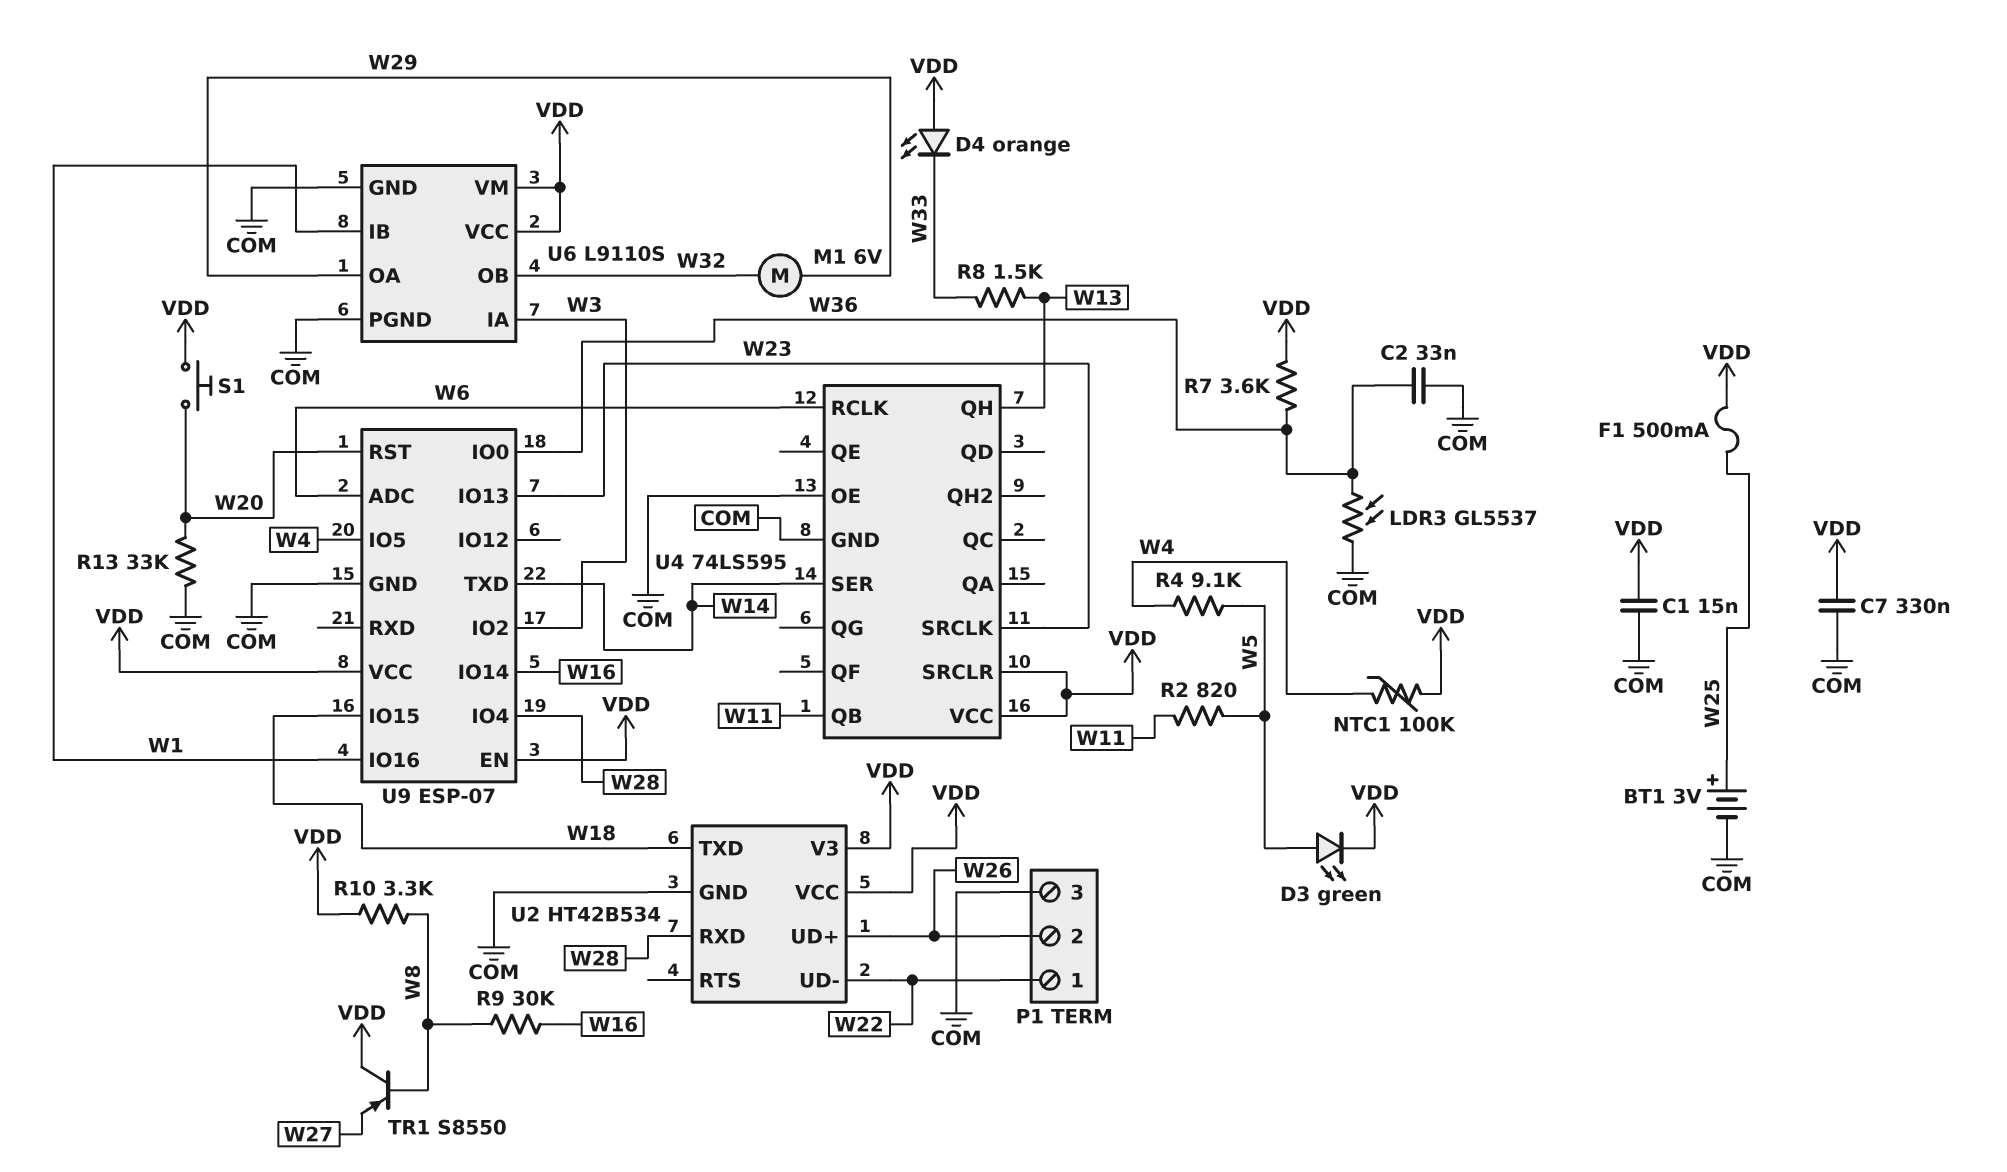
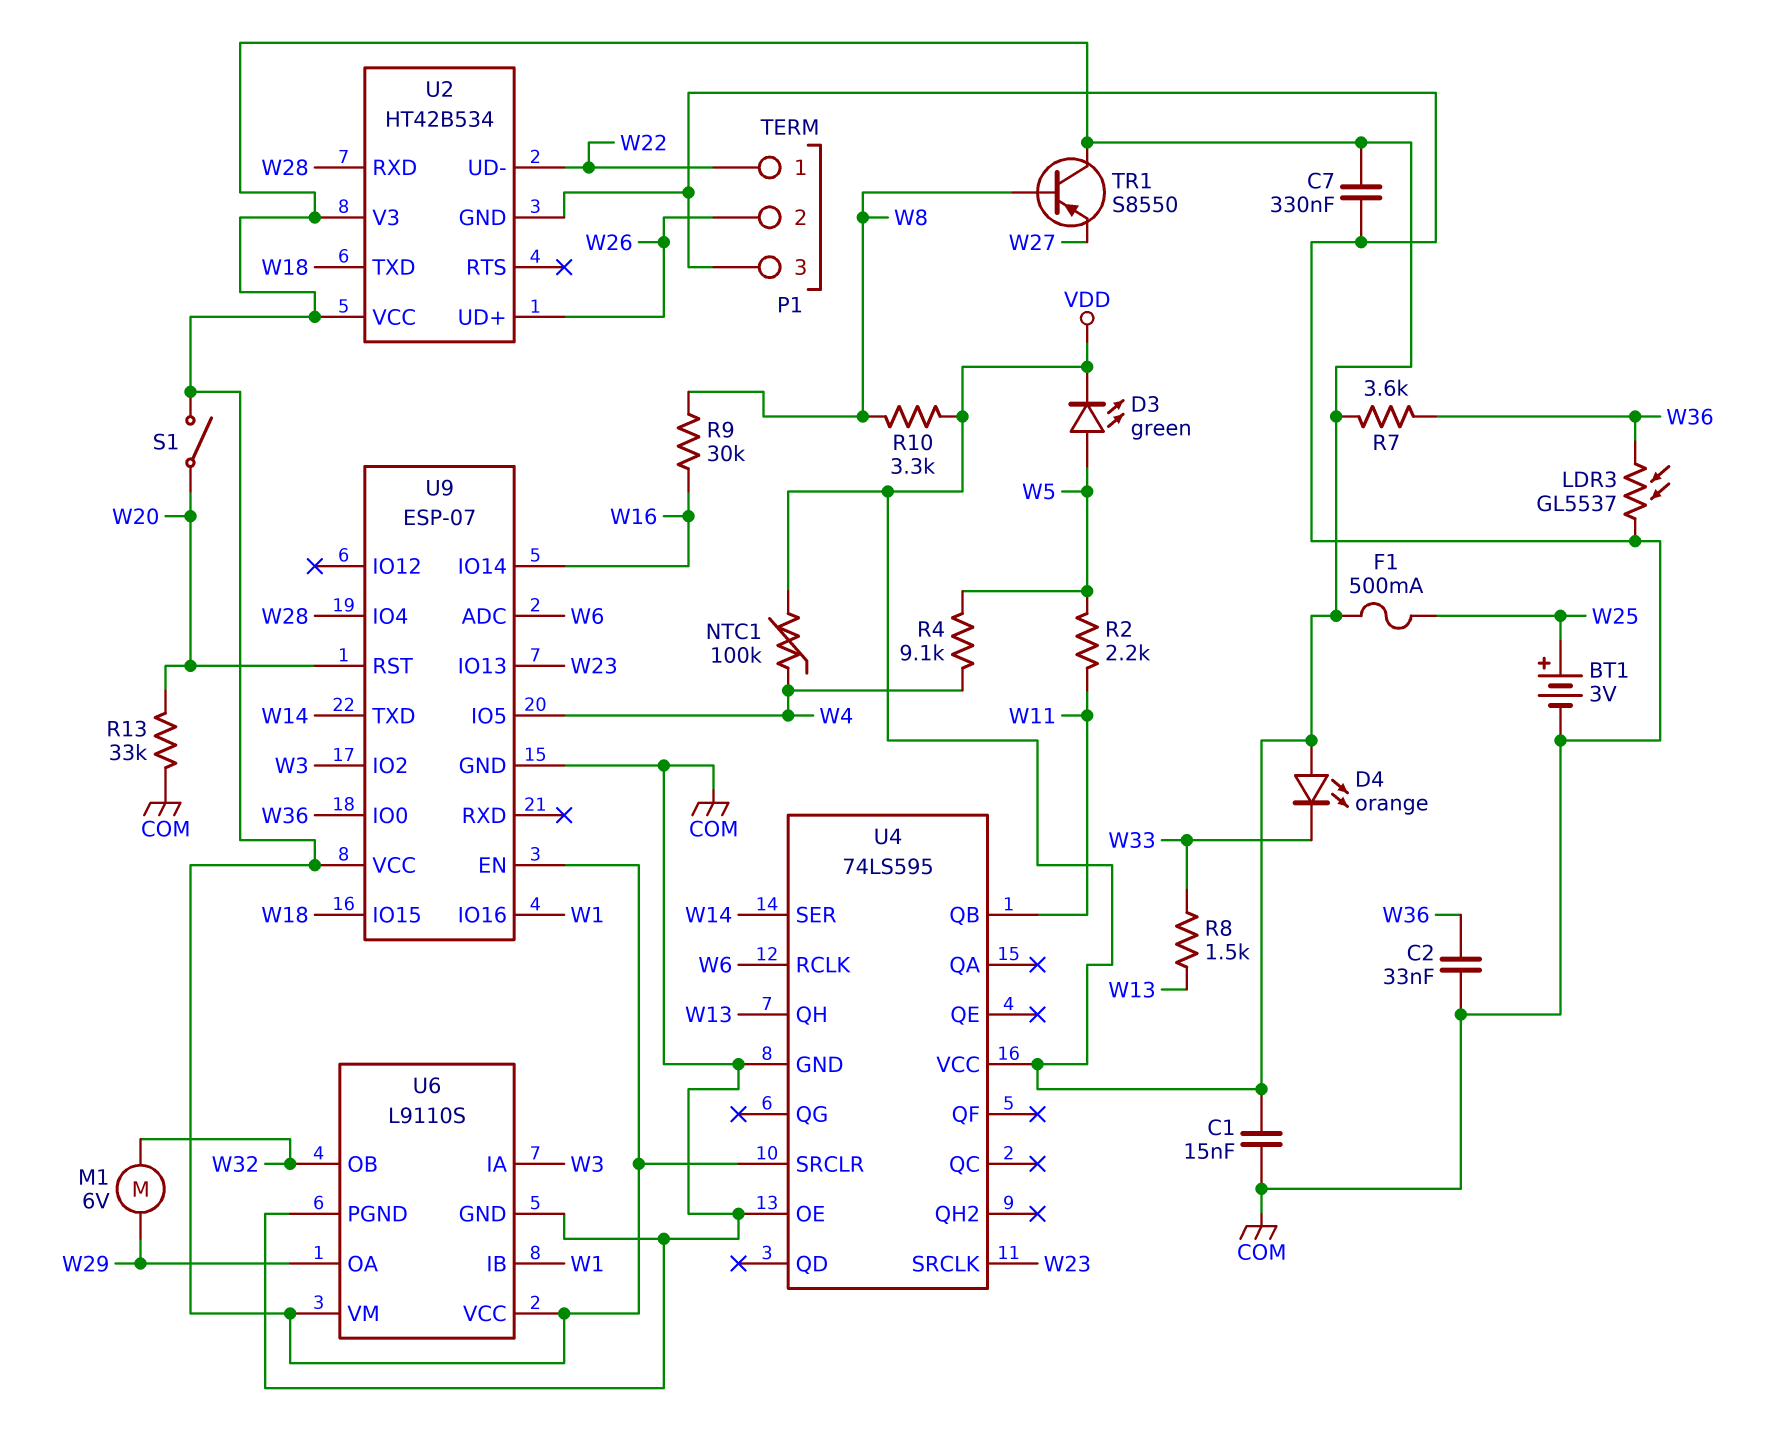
R2: 820 (W5, W11) -> 2.2k (W5, W11)
S1: button (VDD, W20) -> switch (VDD, W20)

